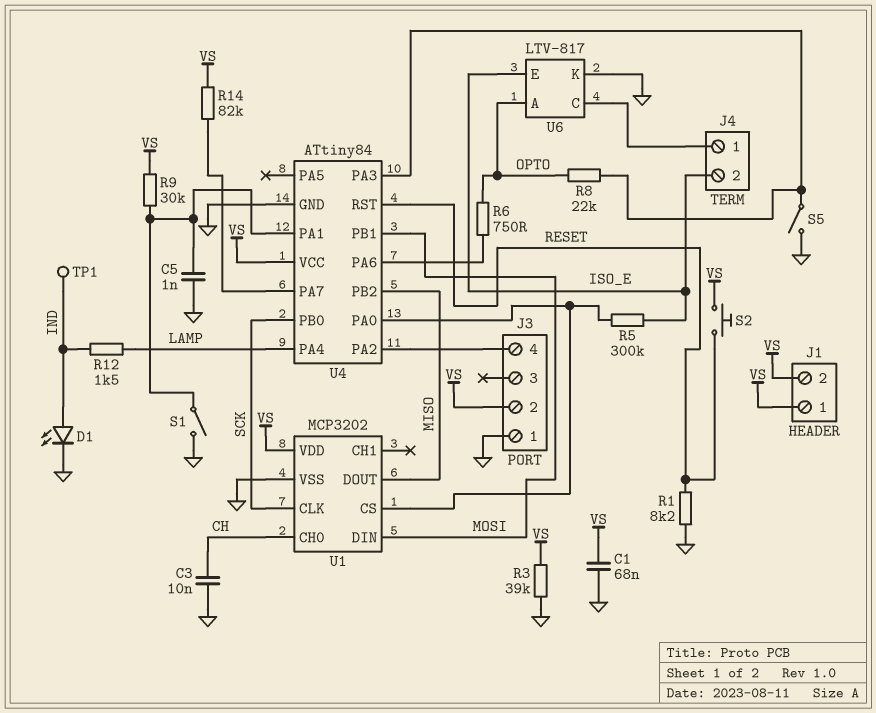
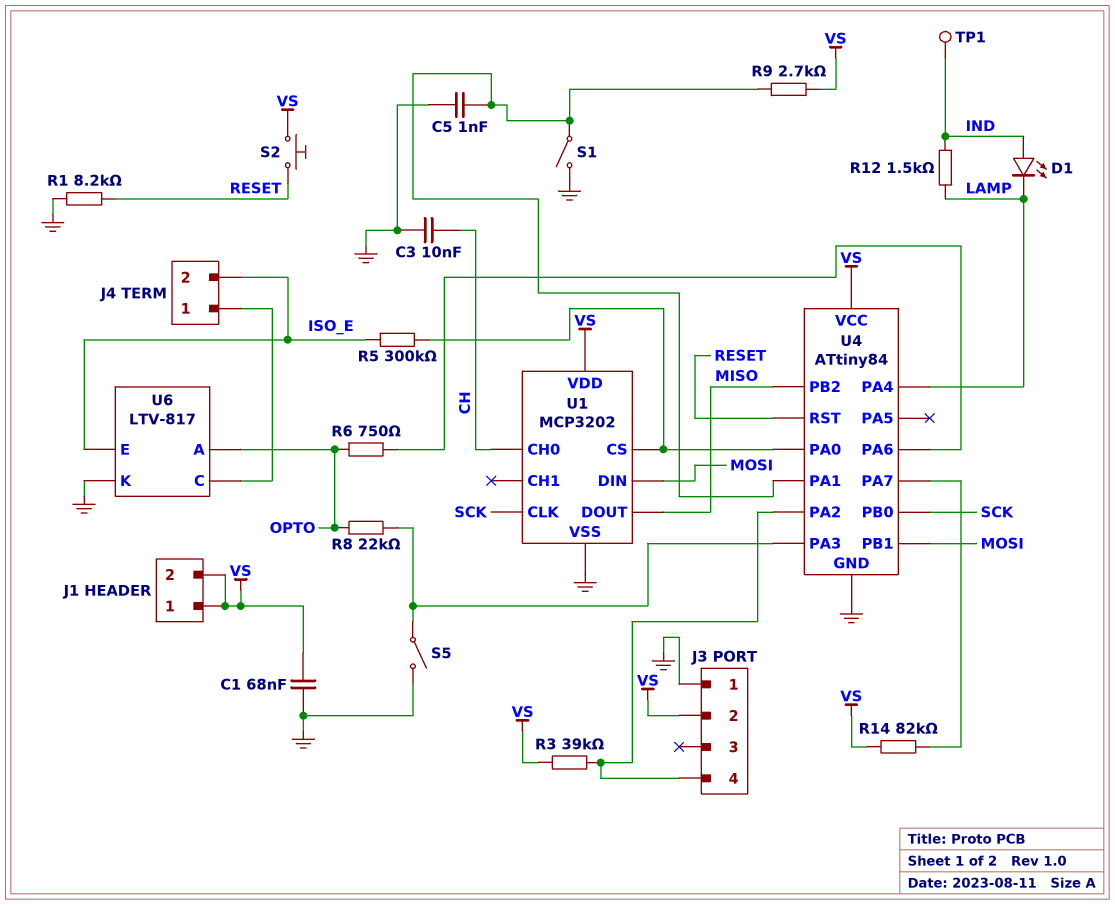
D1: LED (A IND, K GND) -> LED (A IND, K LAMP)
R3: 39k (GND, VS) -> 39k (J3/4, VS)
R9: 30k (U4/PA1, VS) -> 2.7k (U4/PA1, VS)

